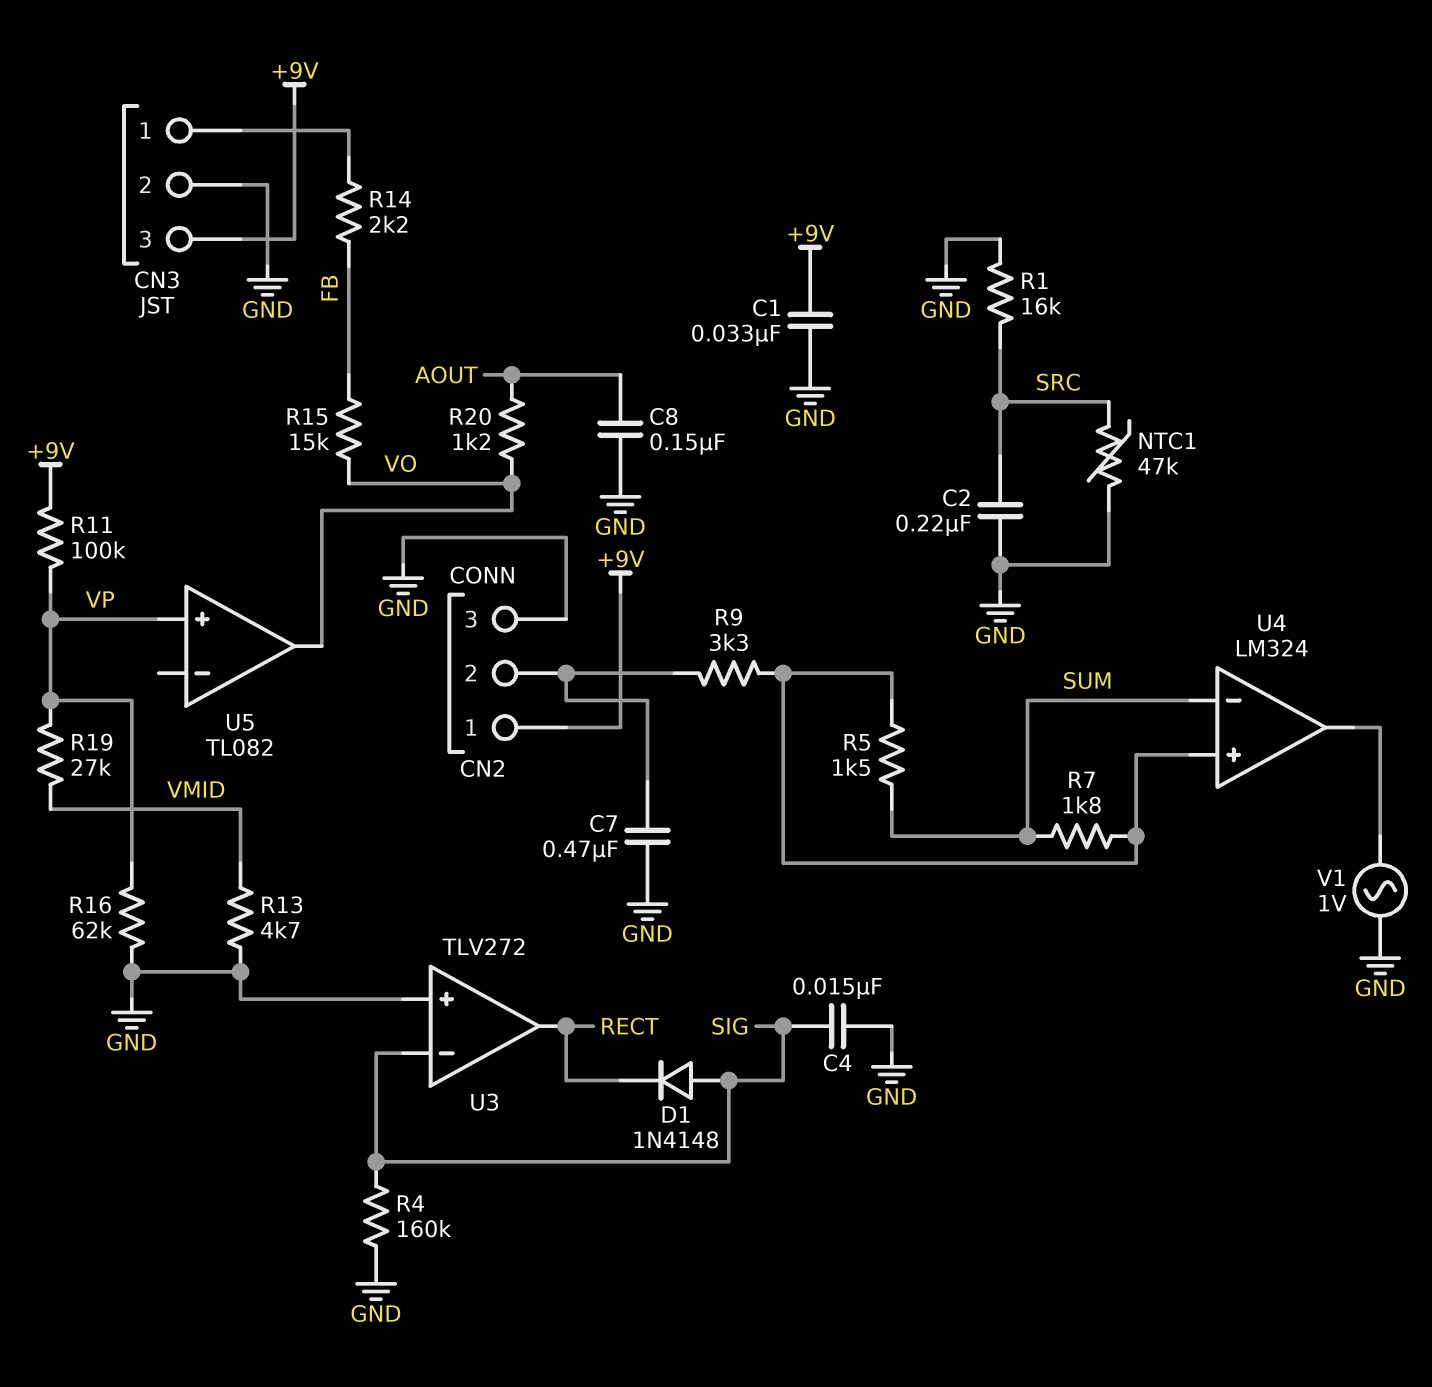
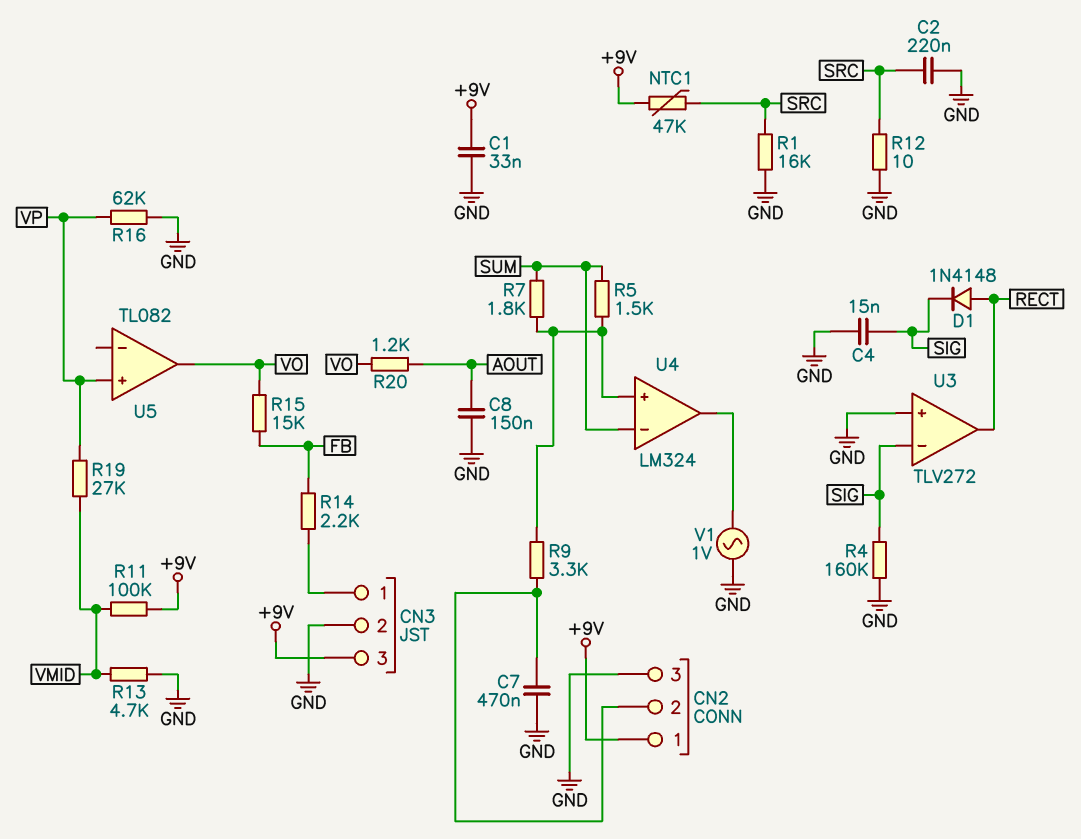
D1: diode 1N4148 (A SIG, K RECT) -> diode 1N4148 (A RECT, K SIG)
NTC1: 47k (GND, SRC) -> 47k (+9V, SRC)
R11: 100k (+9V, VP) -> 100k (+9V, VMID)
R12: none -> 10 (GND, SRC)

